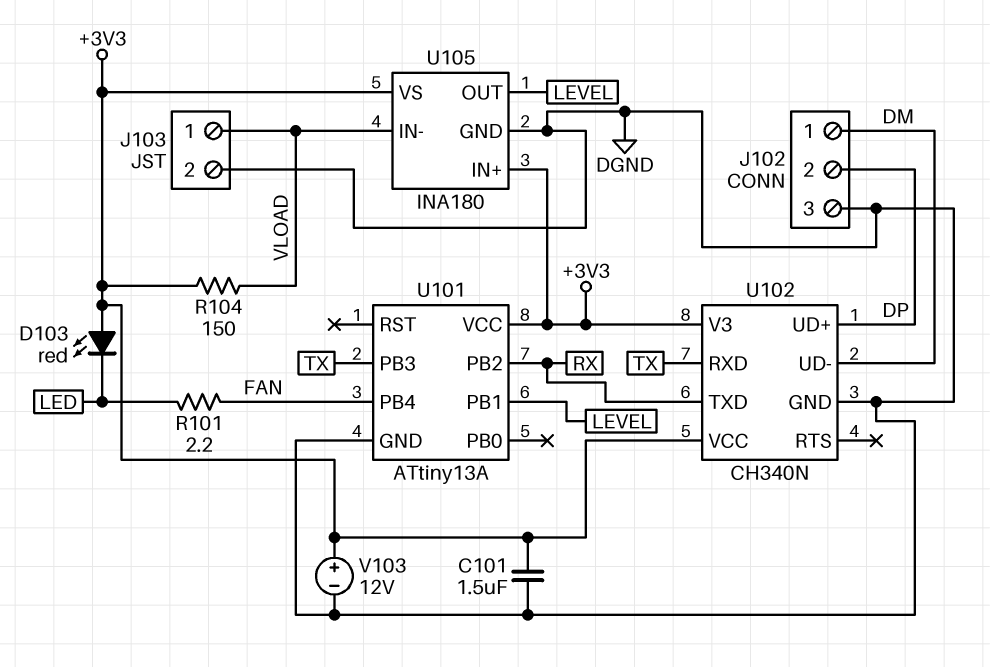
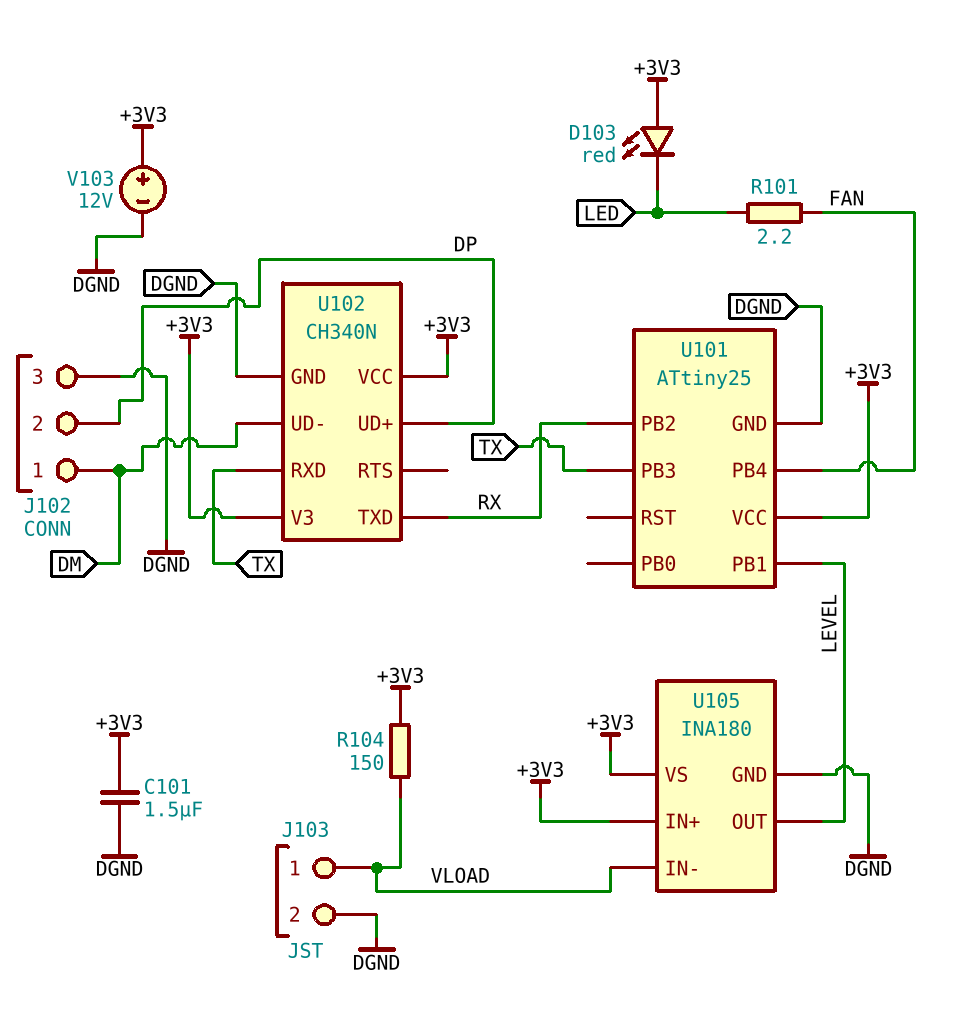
U101: ATtiny13A -> ATtiny25

